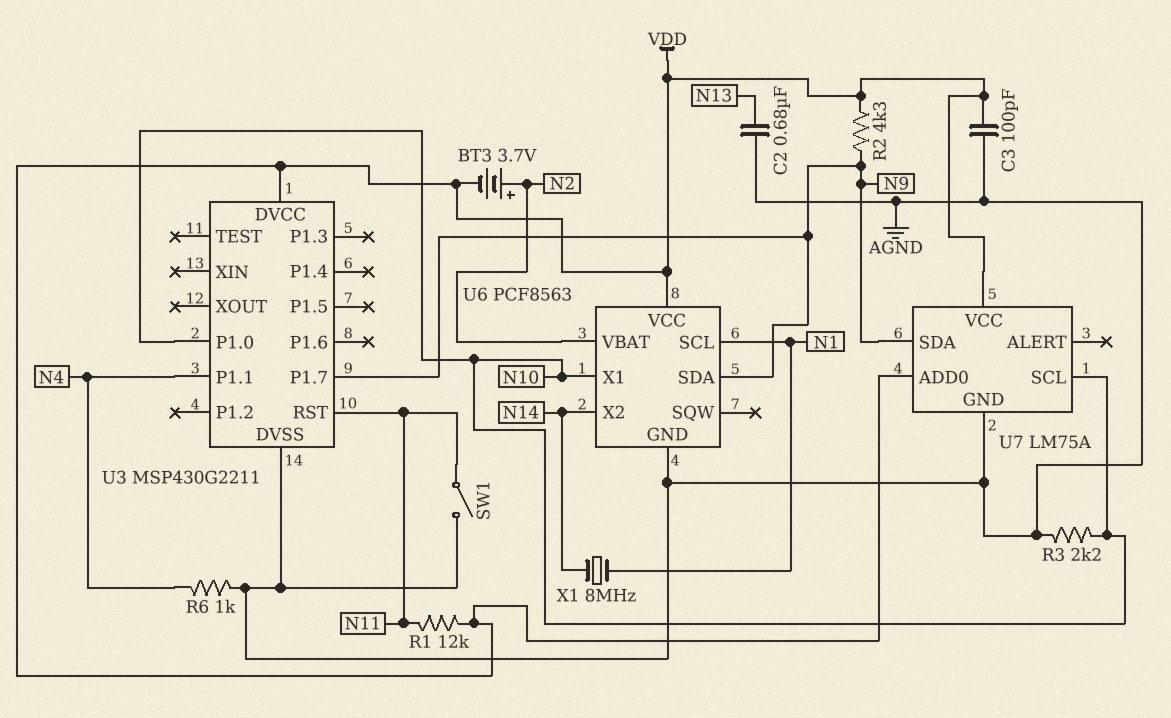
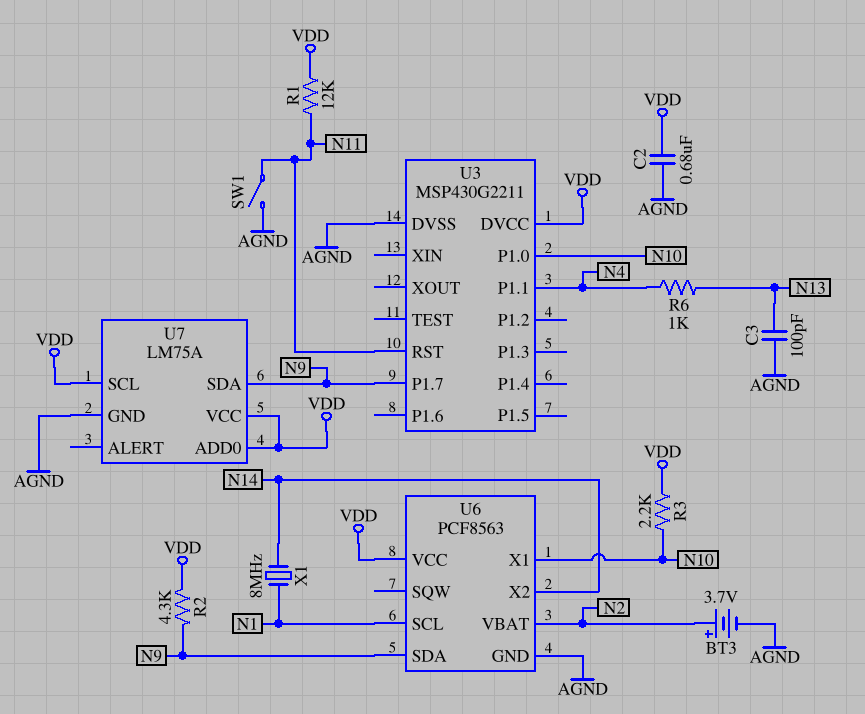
BT3: 3.7V (plus N2, minus VDD) -> 3.7V (plus N2, minus AGND)
C2: 680nF (AGND, N13) -> 680nF (AGND, VDD)
C3: 100pF (AGND, VDD) -> 100pF (AGND, N13)
R3: 2.2k (AGND, N10) -> 2.2k (N10, VDD)
R6: 1k (AGND, N4) -> 1k (N4, N13)
U7 pin SCL: N10 -> VDD

